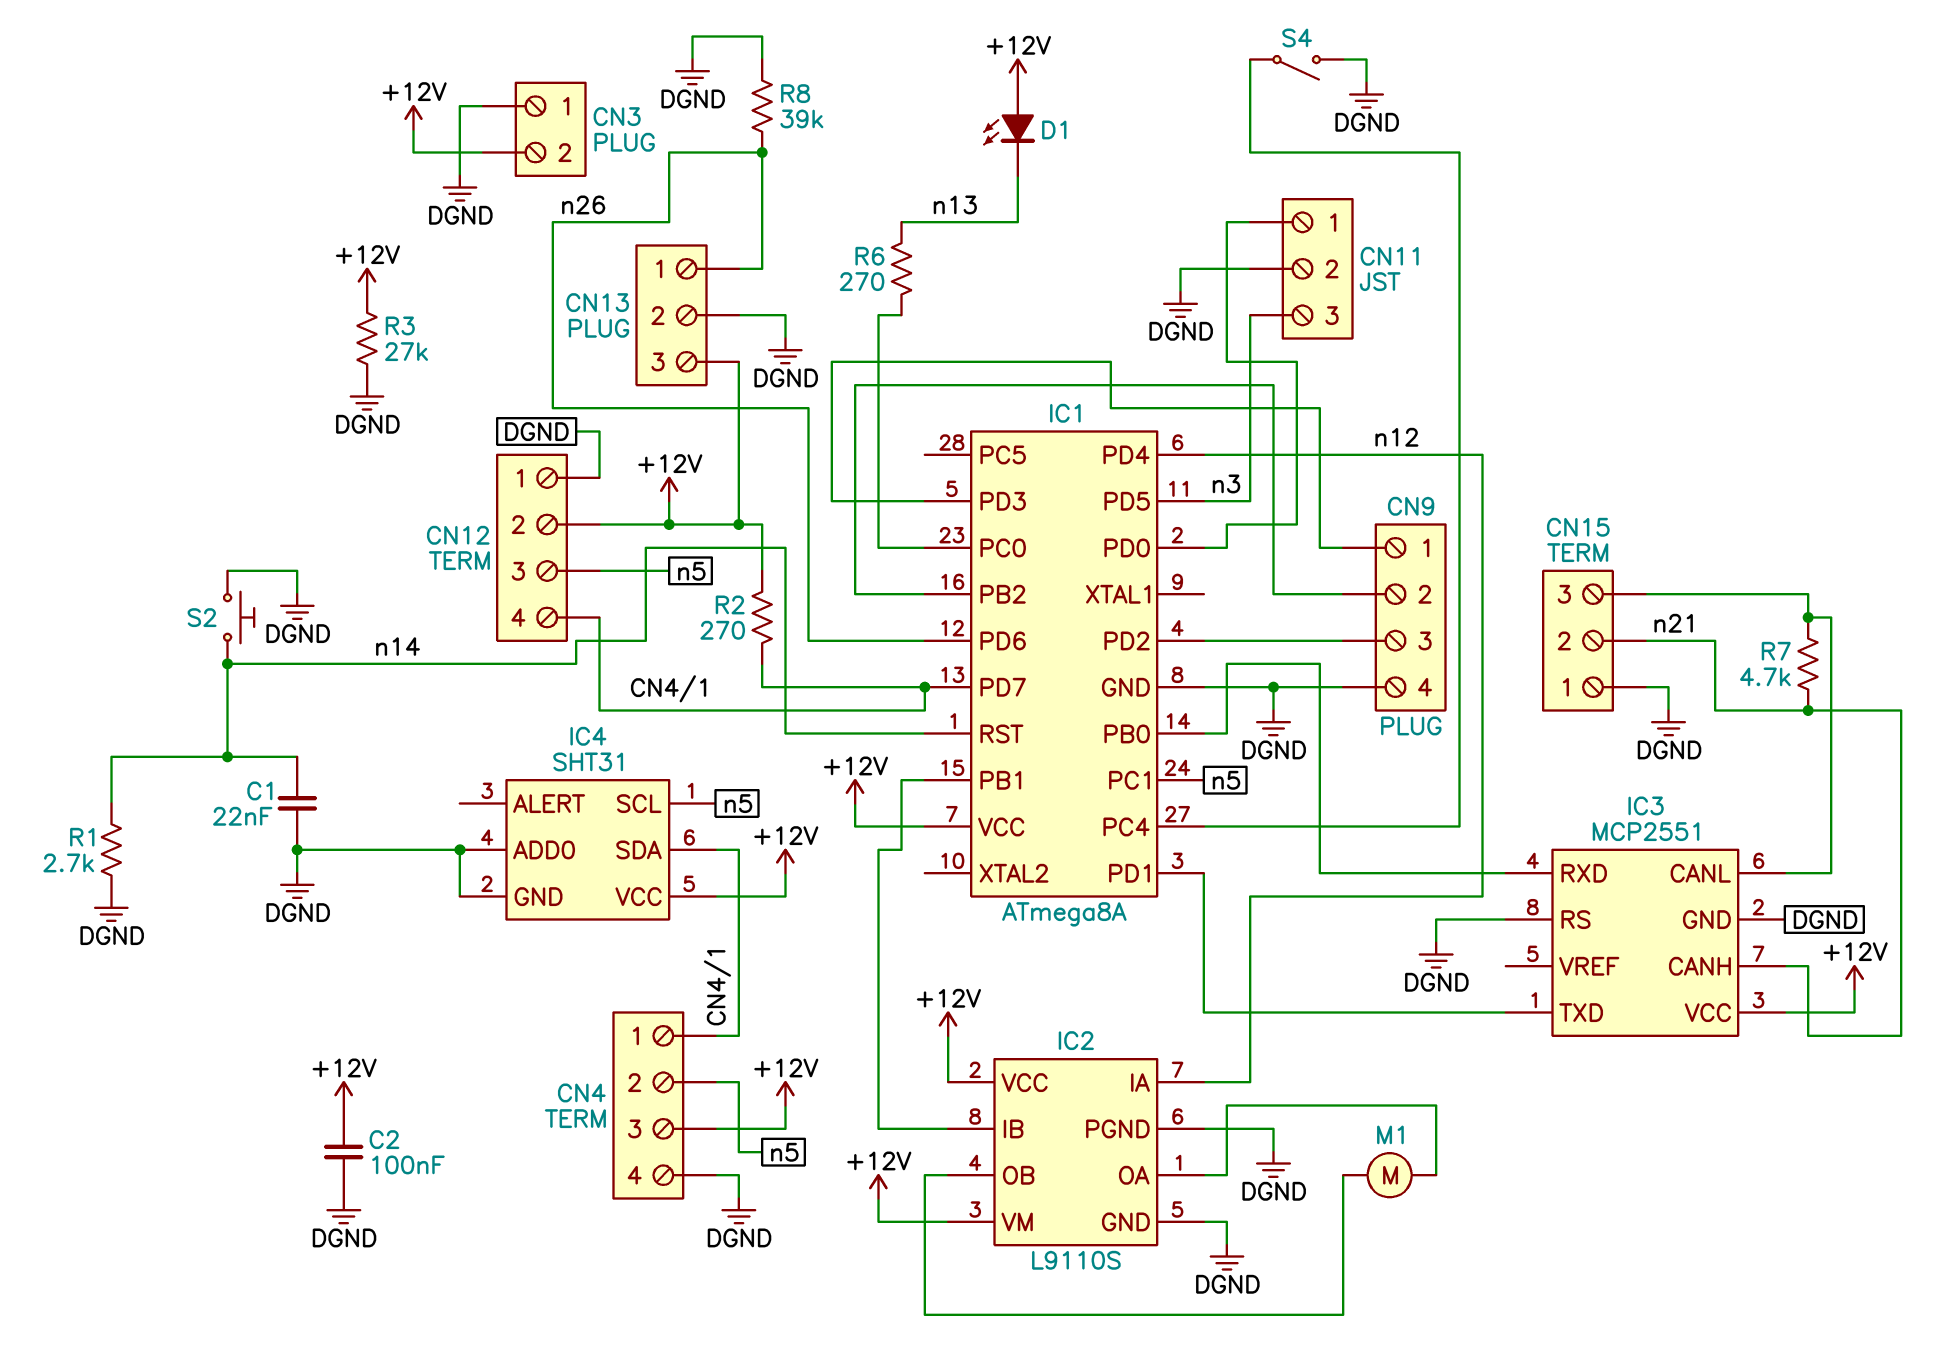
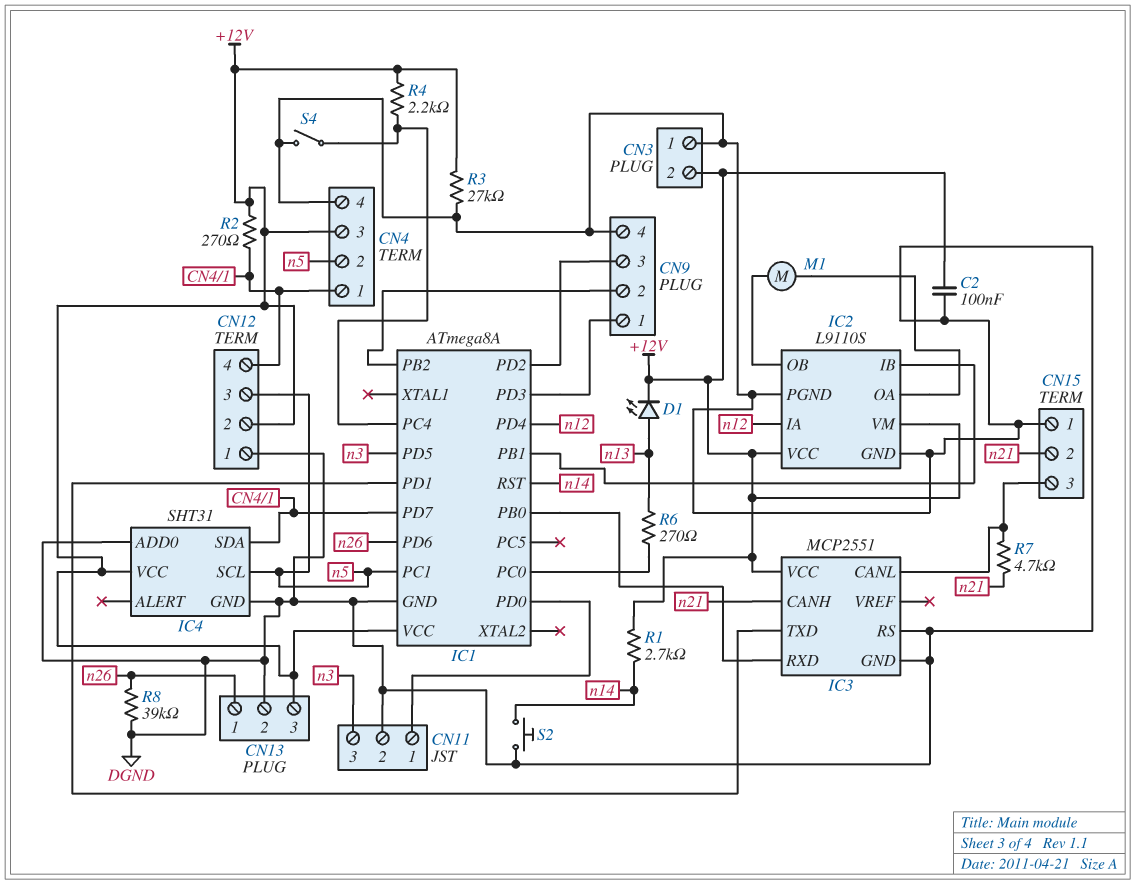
C1: 22nF (DGND, n14) -> none
D1: LED (A +12V, K n13) -> LED (A n13, K +12V)
R1: 2.7k (DGND, n14) -> 2.7k (+12V, n14)
R4: none -> 2.2k (+12V, IC1/PC4)

